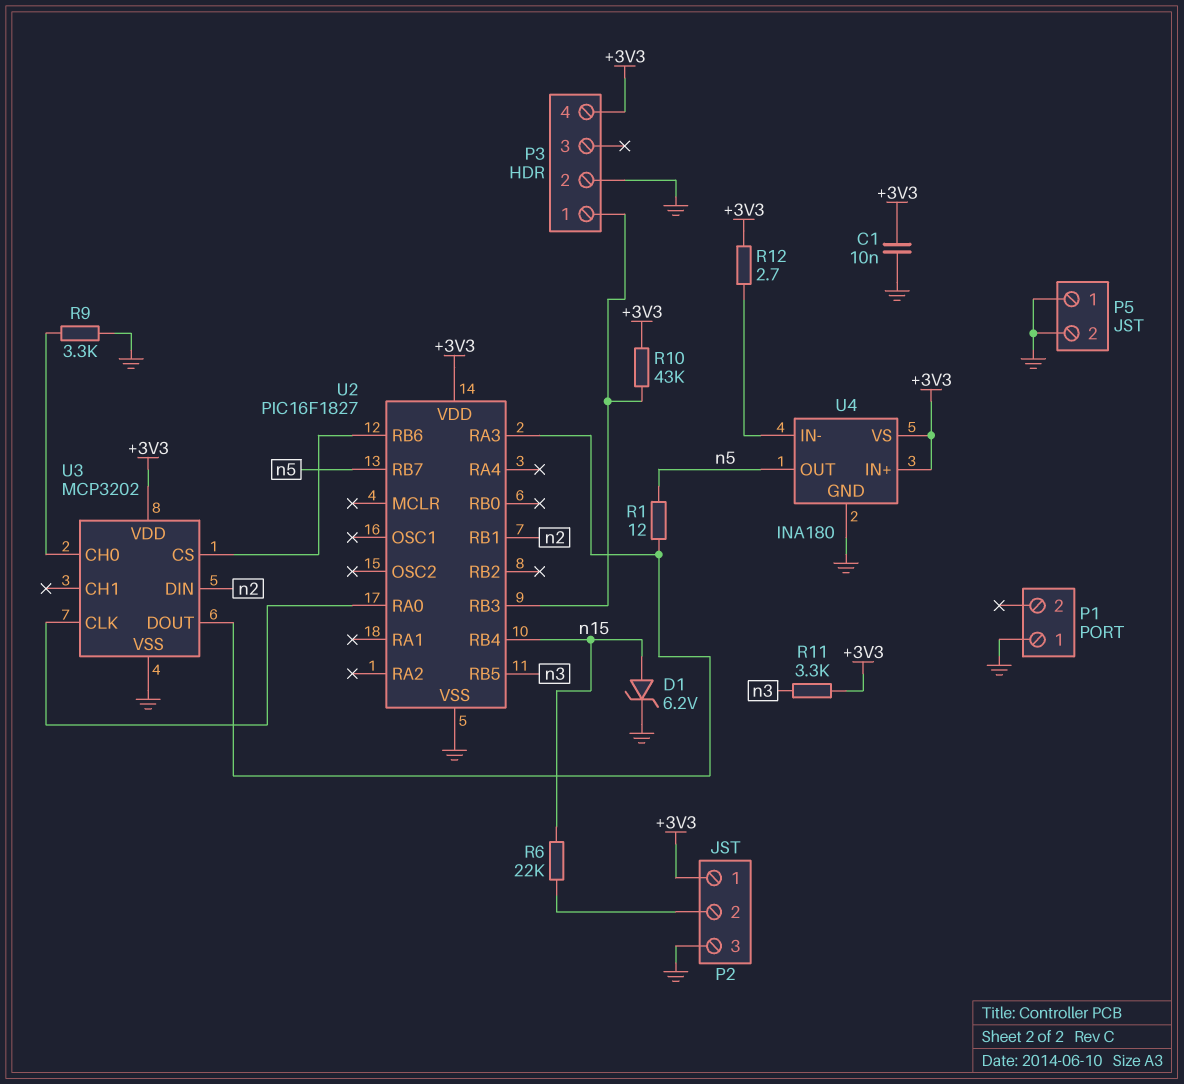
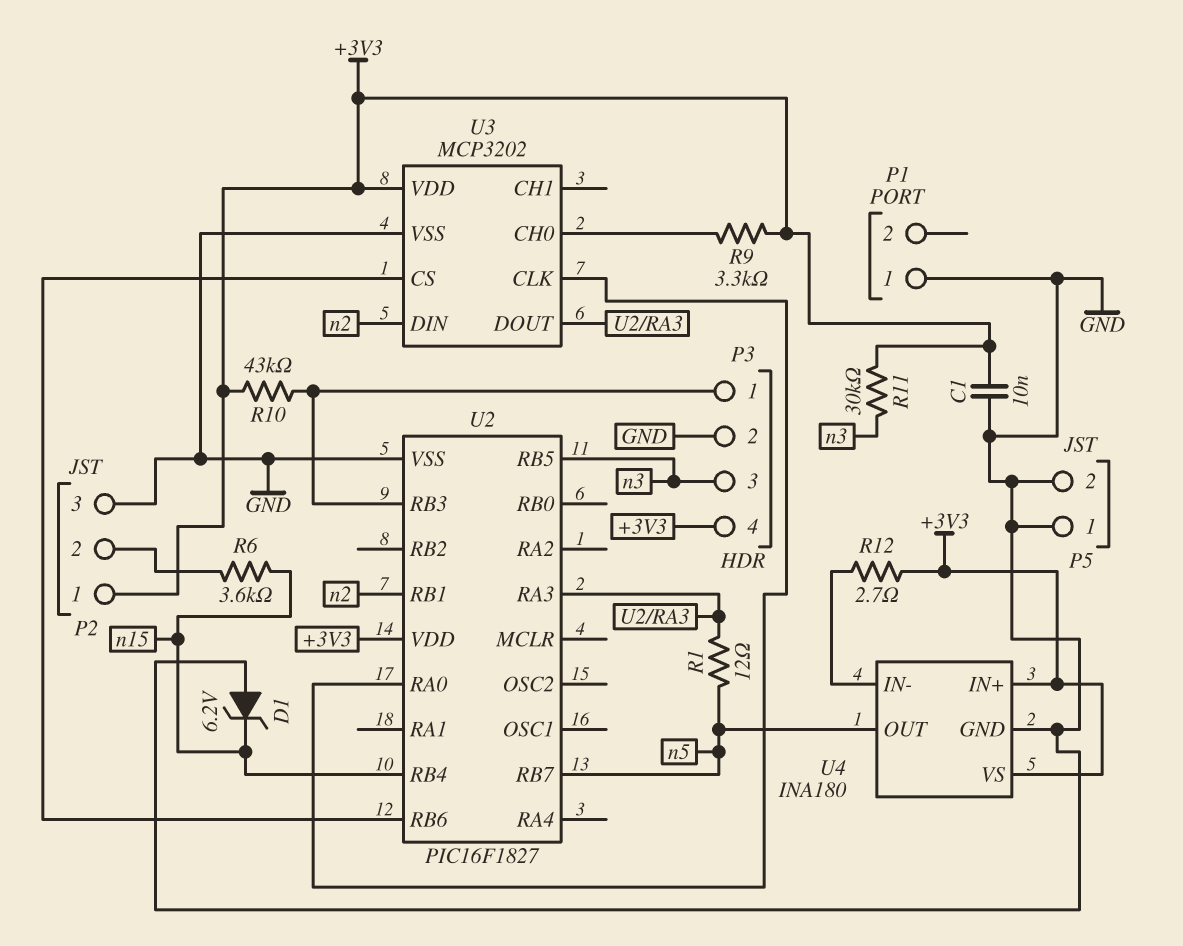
D1: zener 6.2V (A n15, K GND) -> zener 6.2V (A GND, K n15)
P3 pin 3: none -> n3
R6: 22k (P2/2, n15) -> 3.6k (P2/2, n15)
R9: 3.3k (GND, U3/CH0) -> 3.3k (+3V3, U3/CH0)
R11: 3.3k (+3V3, n3) -> 30k (+3V3, n3)

